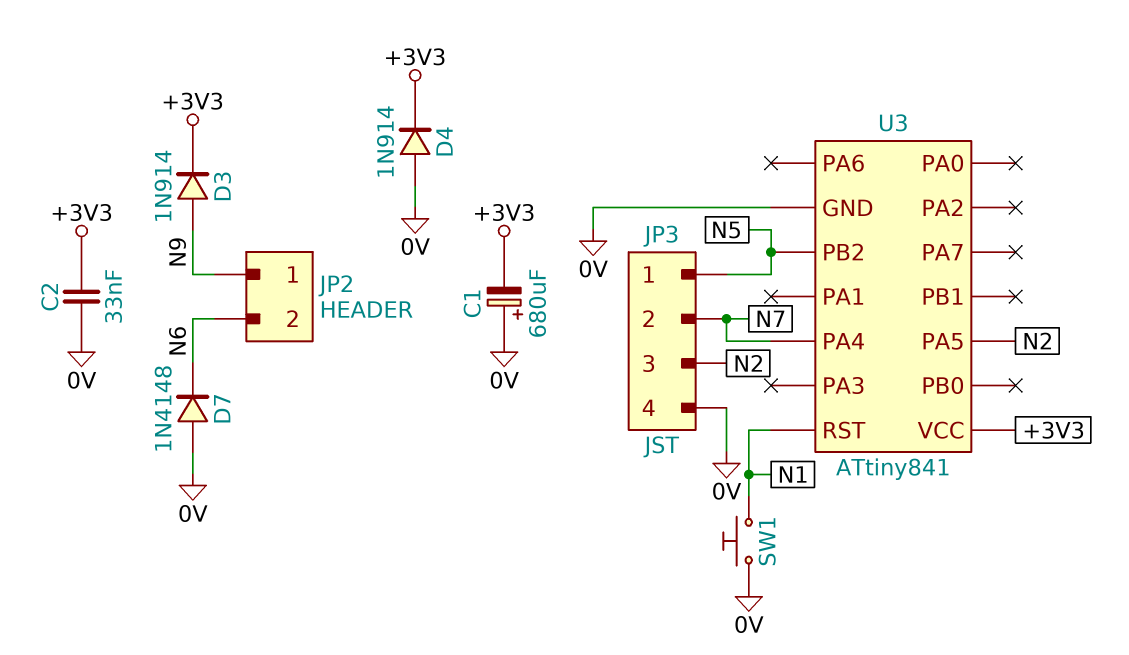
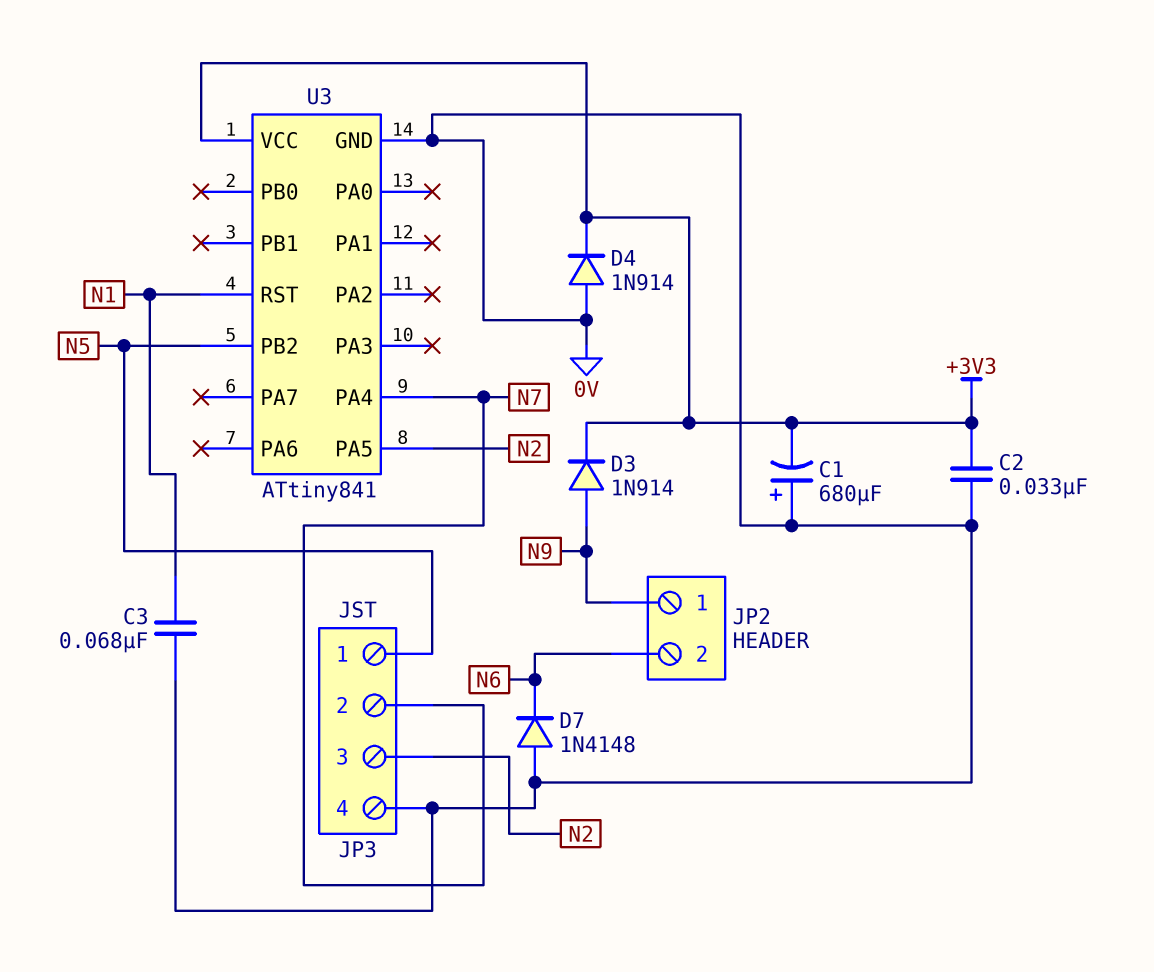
C3: none -> 68nF (0V, N1)
SW1: button (0V, N1) -> none

